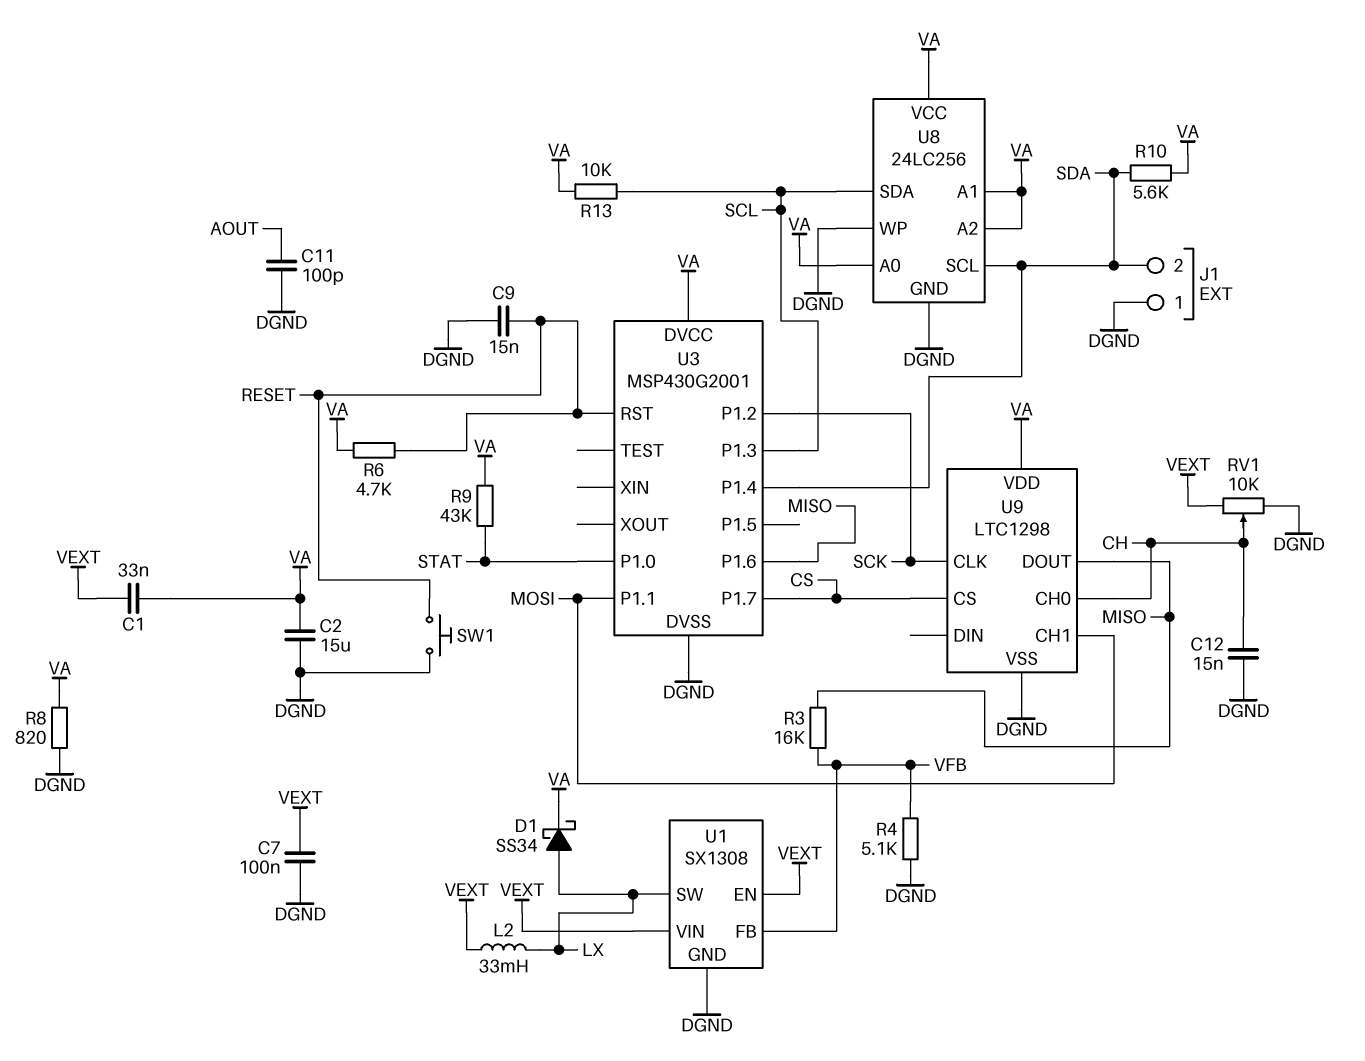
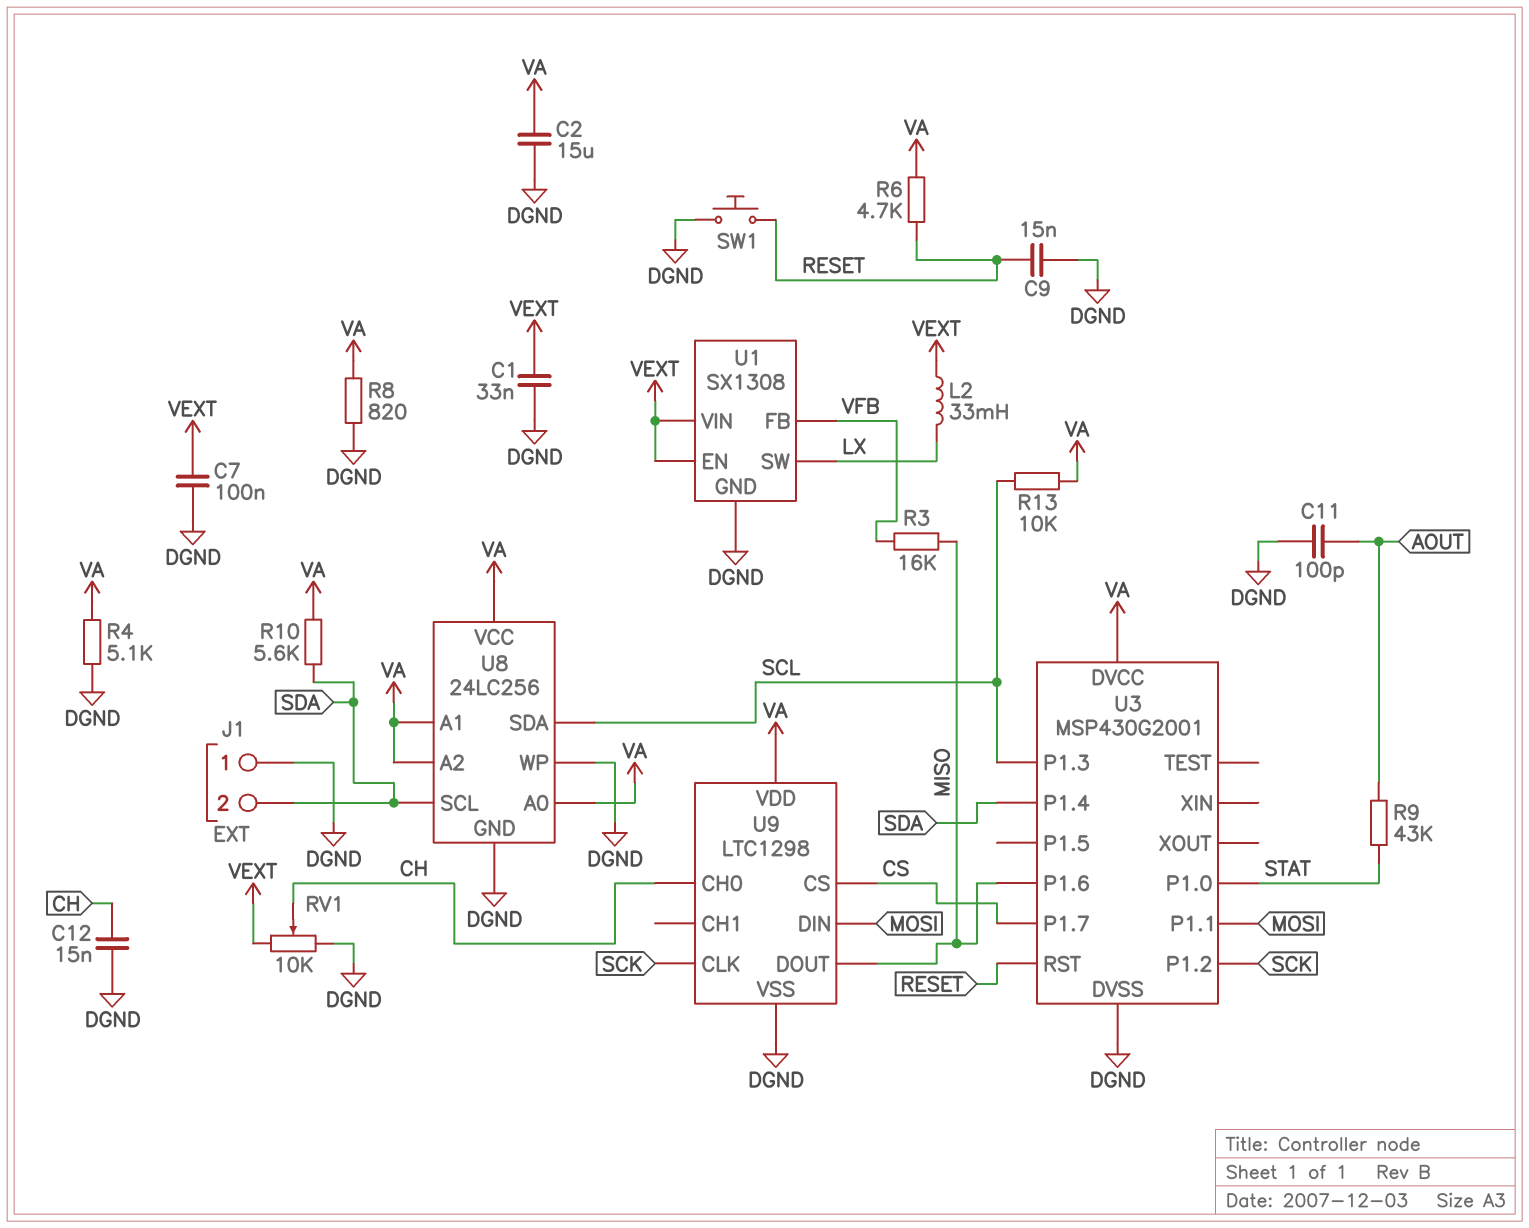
C1: 33nF (VA, VEXT) -> 33nF (DGND, VEXT)
D1: schottky SS34 (A LX, K VA) -> none
R4: 5.1k (DGND, VFB) -> 5.1k (DGND, VA)
R9: 43k (STAT, VA) -> 43k (AOUT, STAT)
U9 pin CH1: MOSI -> none
U9 pin DIN: none -> MOSI

